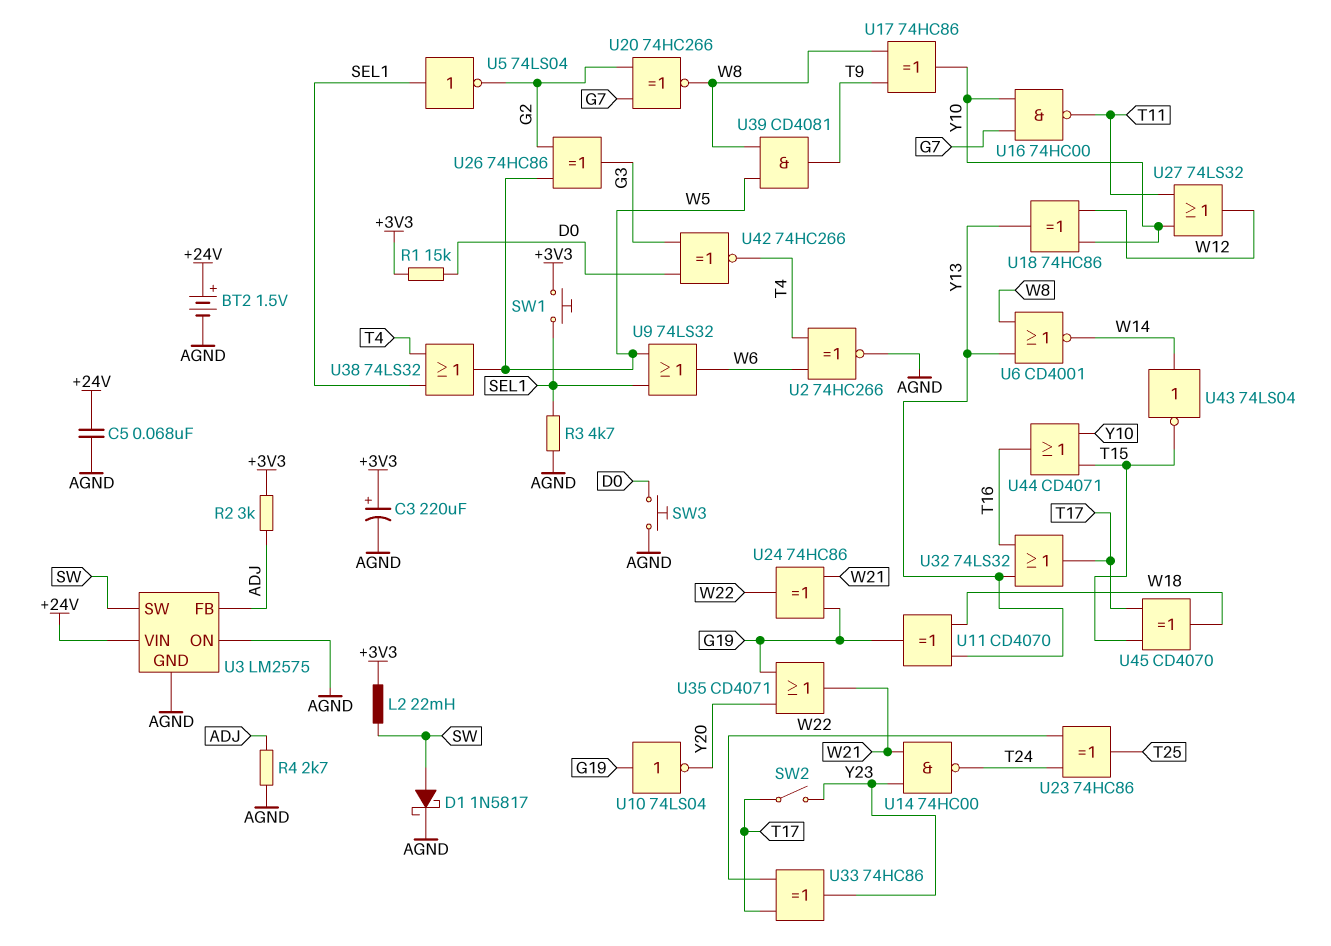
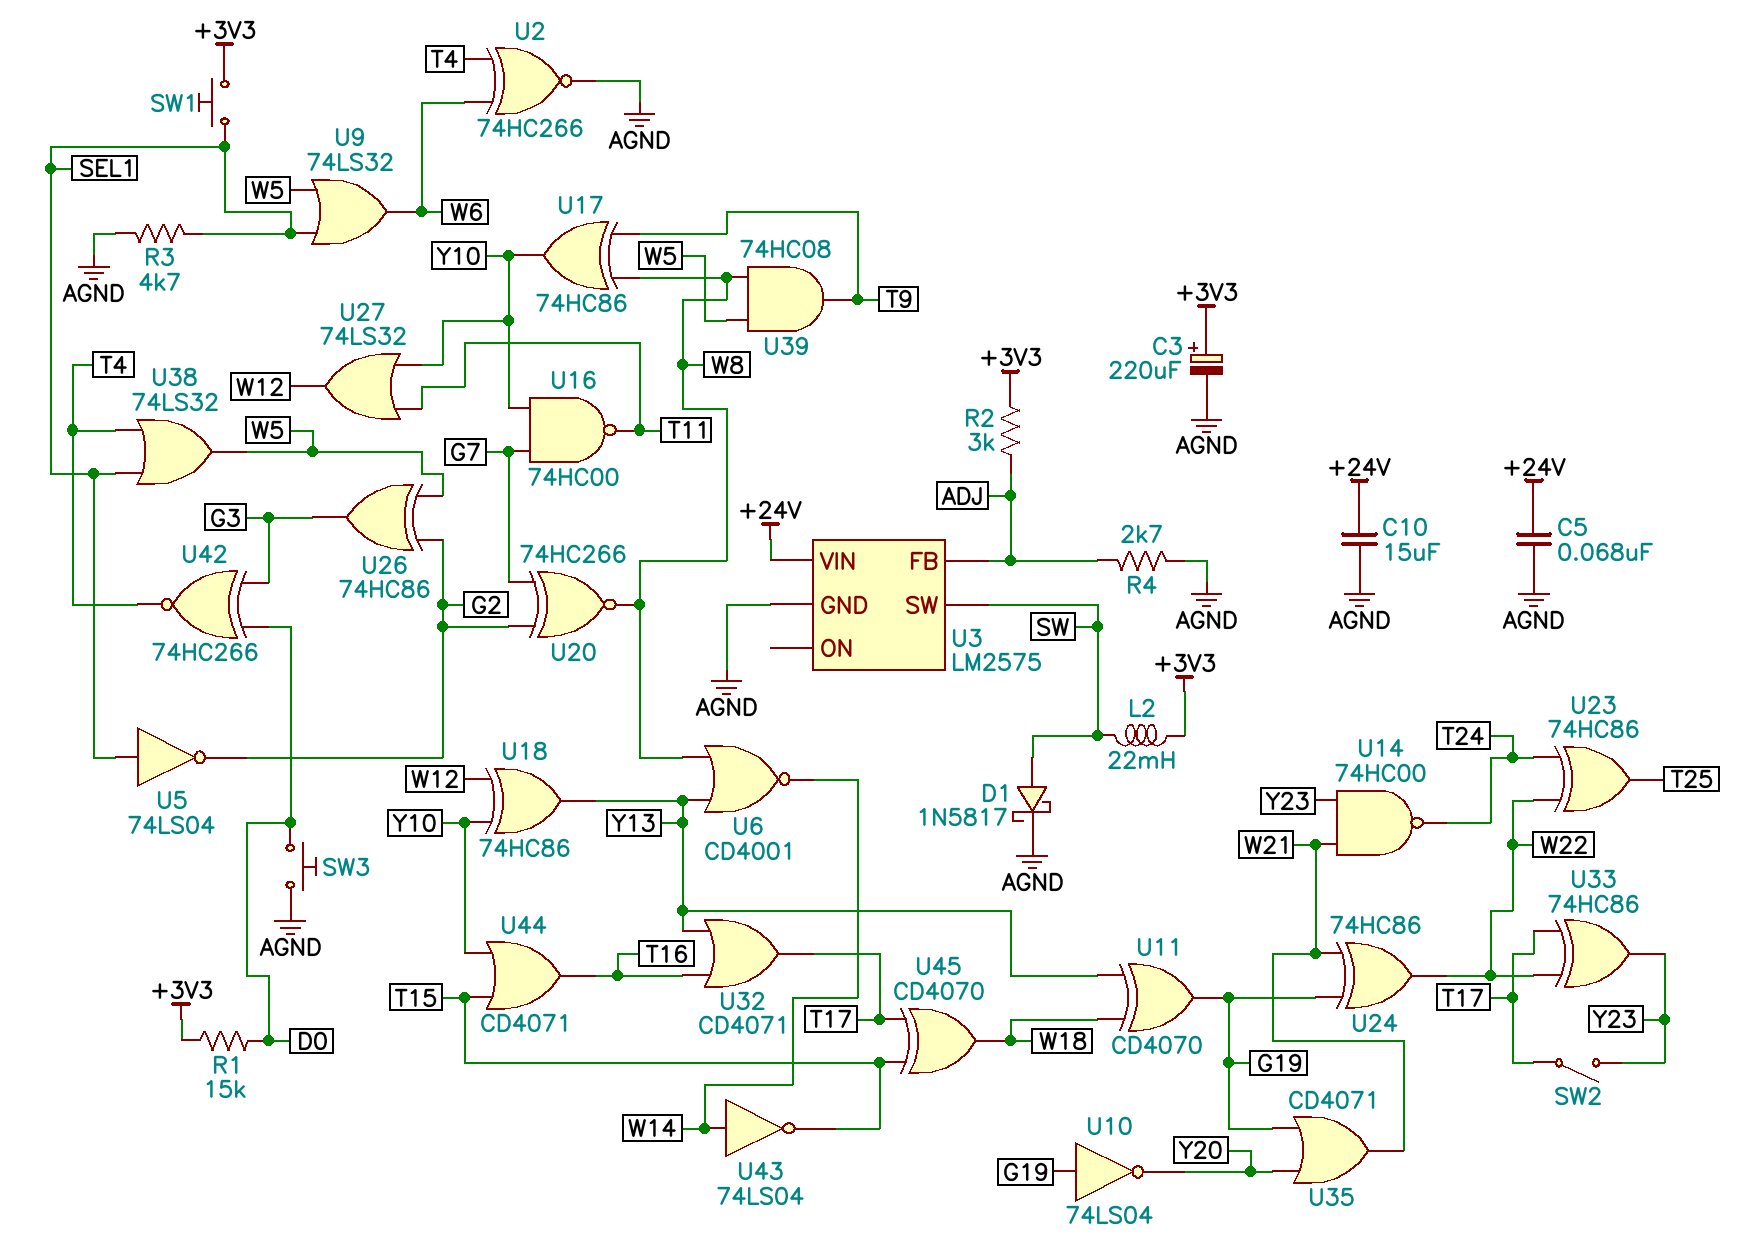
BT2: 1.5V (plus +24V, minus AGND) -> none
C10: none -> 15uF (+24V, AGND)
U3 pin ON: AGND -> none
U32: OR 74LS32 (in T16, in Y13, out T17) -> OR CD4071 (in T16, in Y13, out T17)
U39: AND CD4081 (in W5, in W8, out T9) -> AND 74HC08 (in W5, in W8, out T9)

